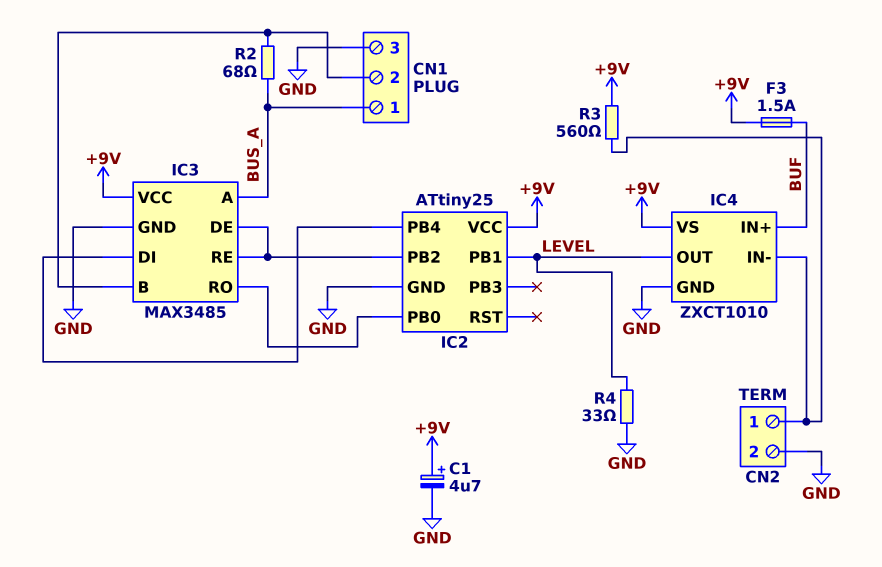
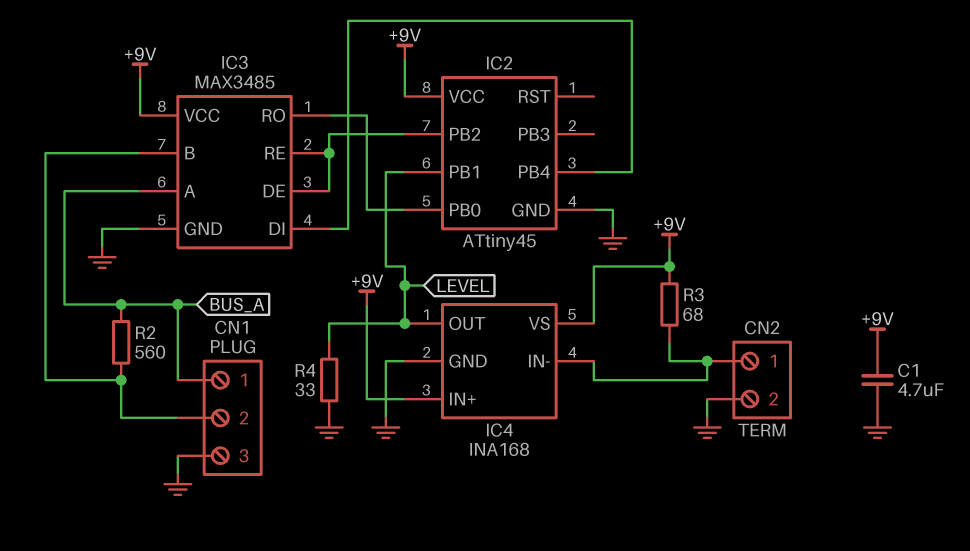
C1: 4.7uF (plus +9V, minus GND) -> 4.7uF (+9V, GND)
F3: 1.5A (+9V, BUF) -> none
IC2: ATtiny25 -> ATtiny45
IC4: ZXCT1010 -> INA168
IC4 pin IN+: BUF -> +9V
R2: 68 (BUS_A, CN1/2) -> 560 (BUS_A, CN1/2)
R3: 560 (+9V, CN2/1) -> 68 (+9V, CN2/1)

